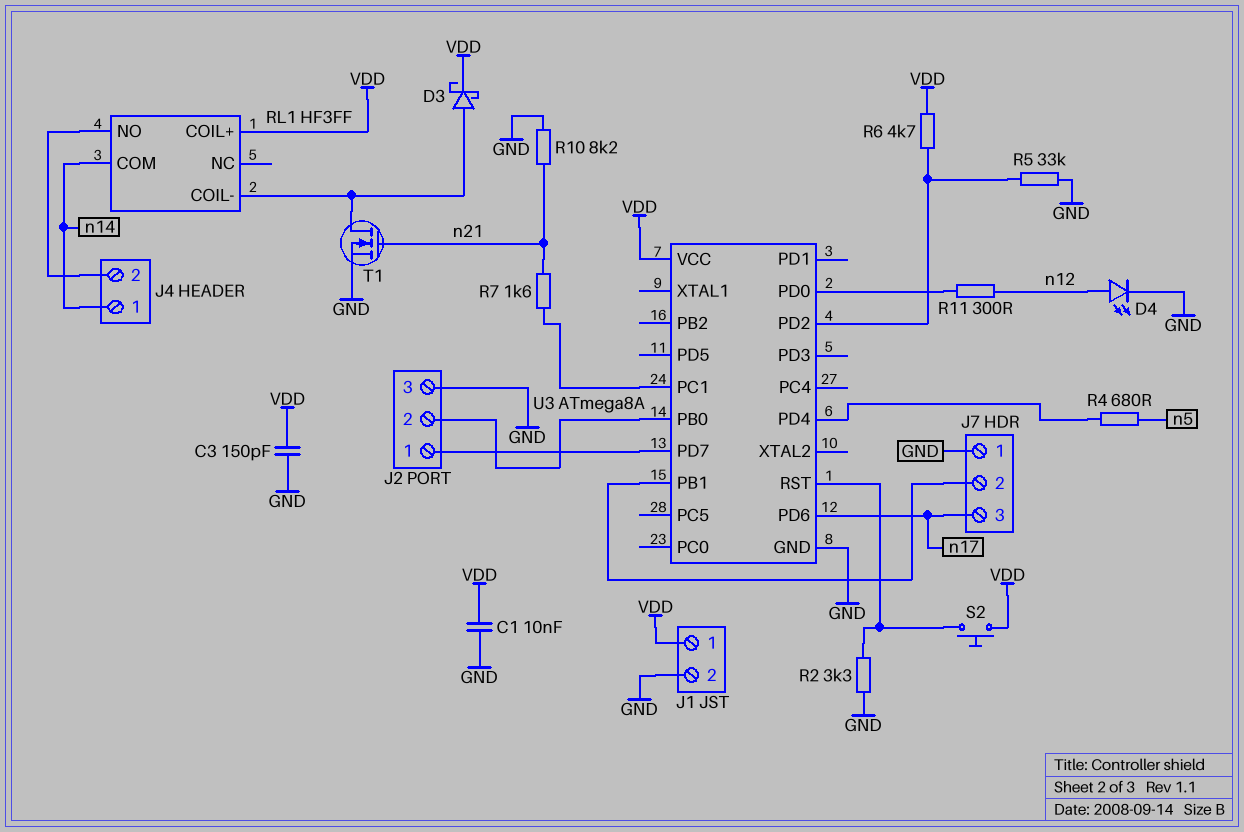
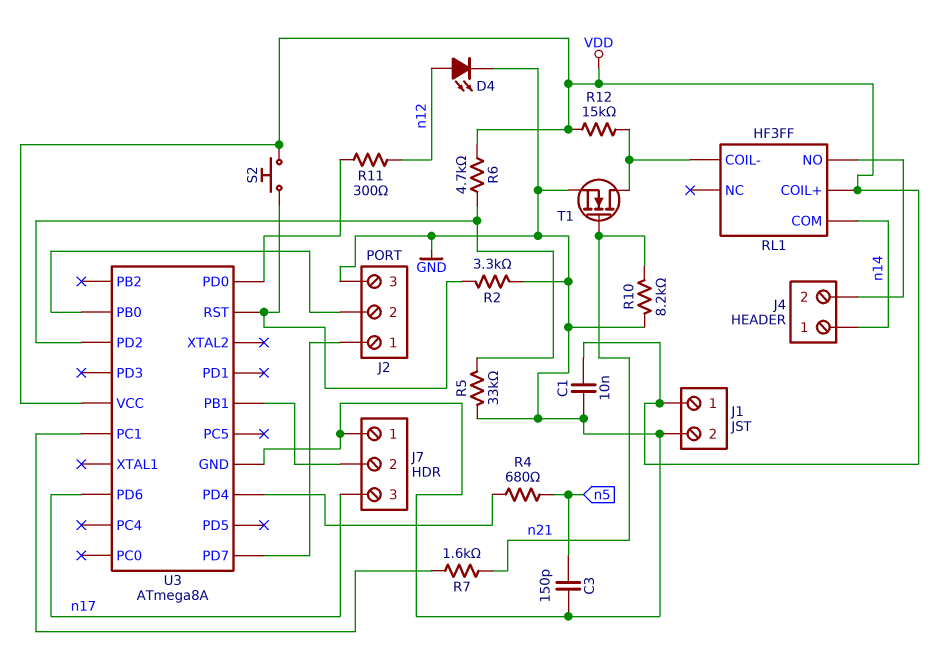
C3: 150pF (GND, VDD) -> 150pF (GND, n5)
D3: schottky (A RL1/COIL-, K VDD) -> none
R12: none -> 15k (RL1/COIL-, VDD)

